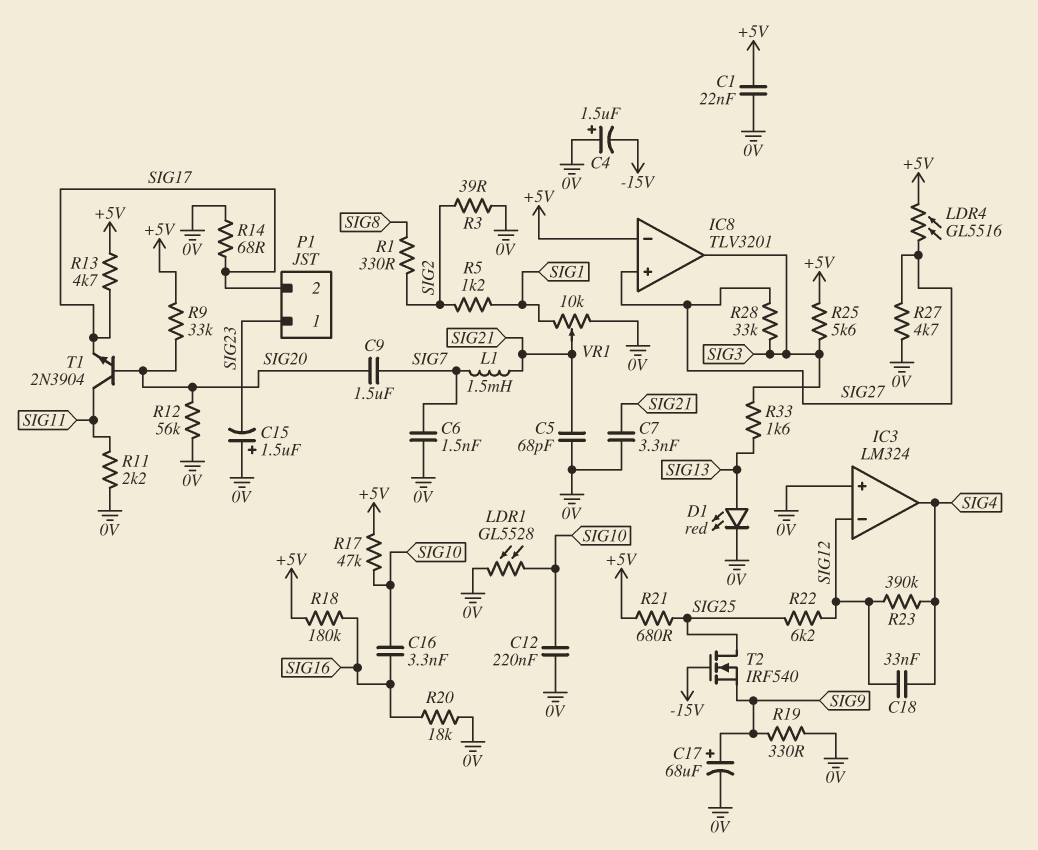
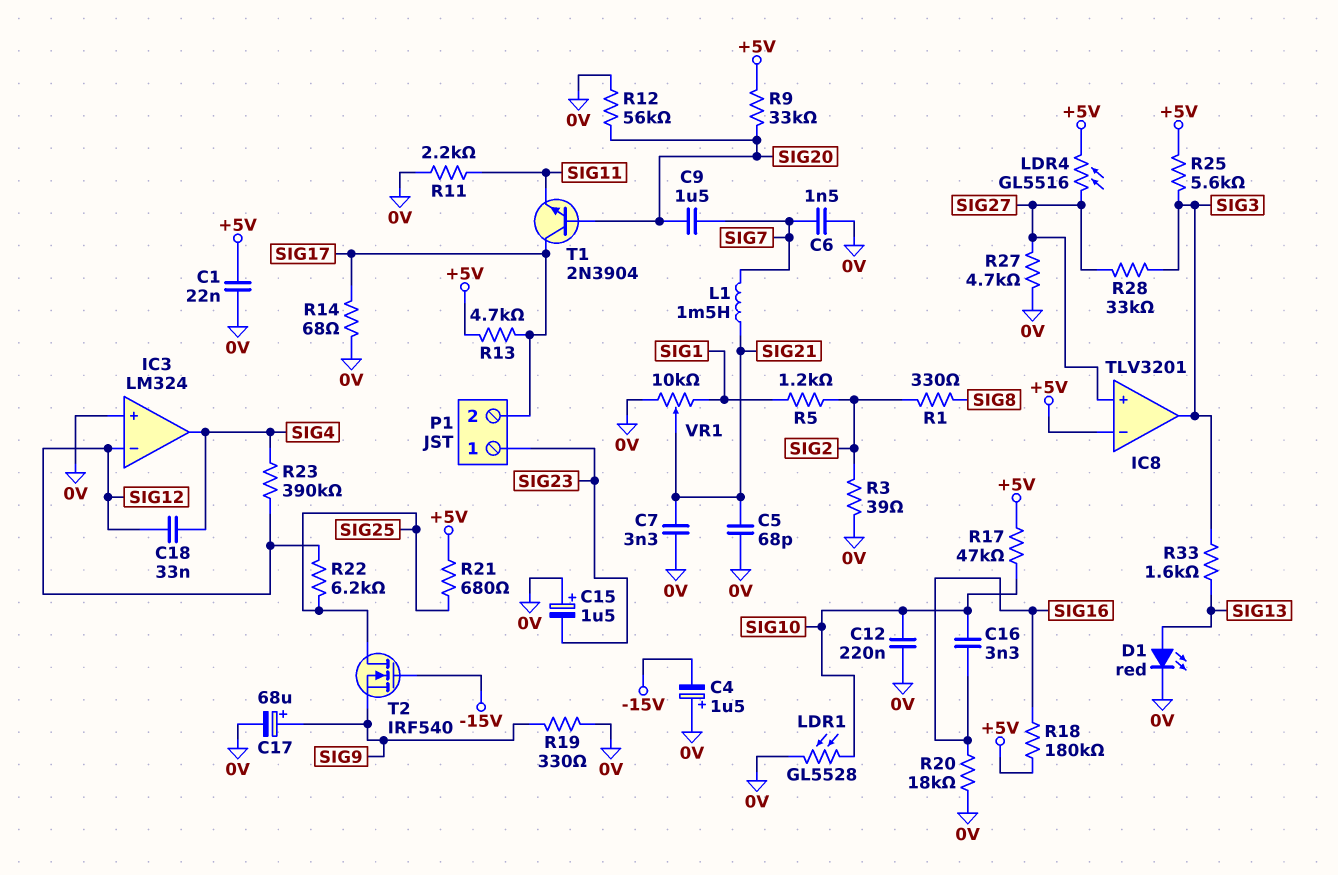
T1: NPN 2N3904 (B SIG20, C SIG11, E SIG17) -> NPN 2N3904 (B SIG20, C SIG17, E SIG11)

